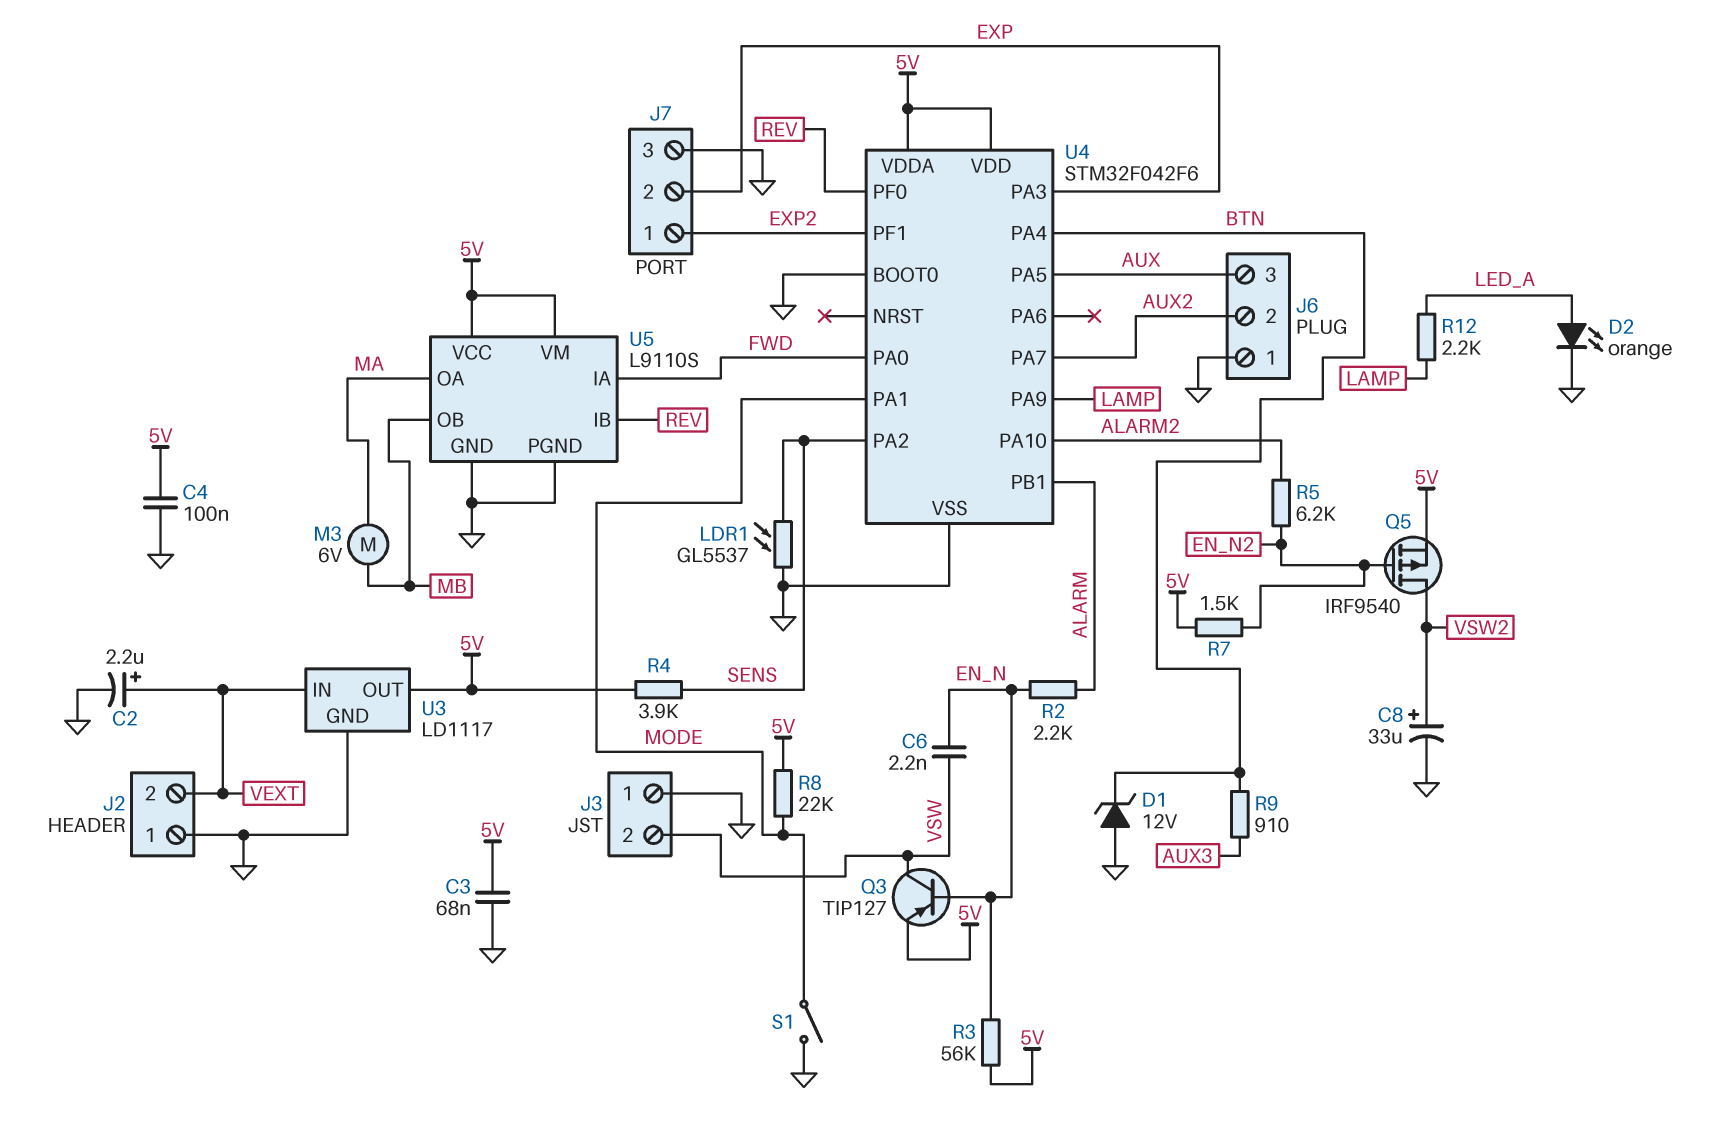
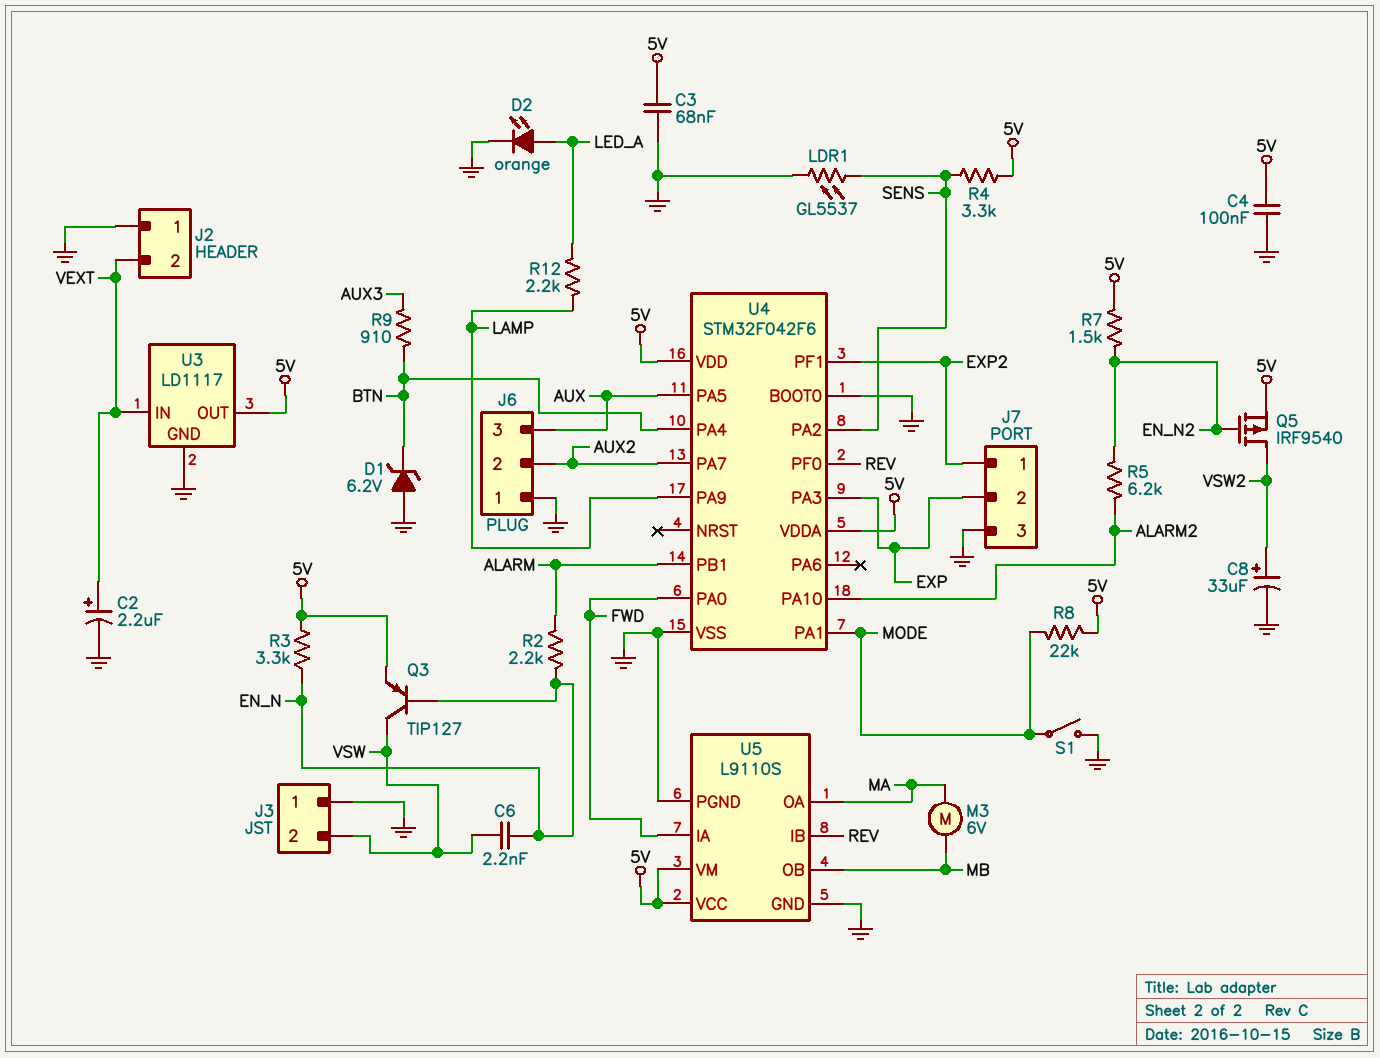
D1: zener 12V (A GND, K BTN) -> zener 6.2V (A GND, K BTN)
R3: 56k (5V, EN_N) -> 3.3k (5V, EN_N)
R4: 3.9k (5V, SENS) -> 3.3k (5V, SENS)

